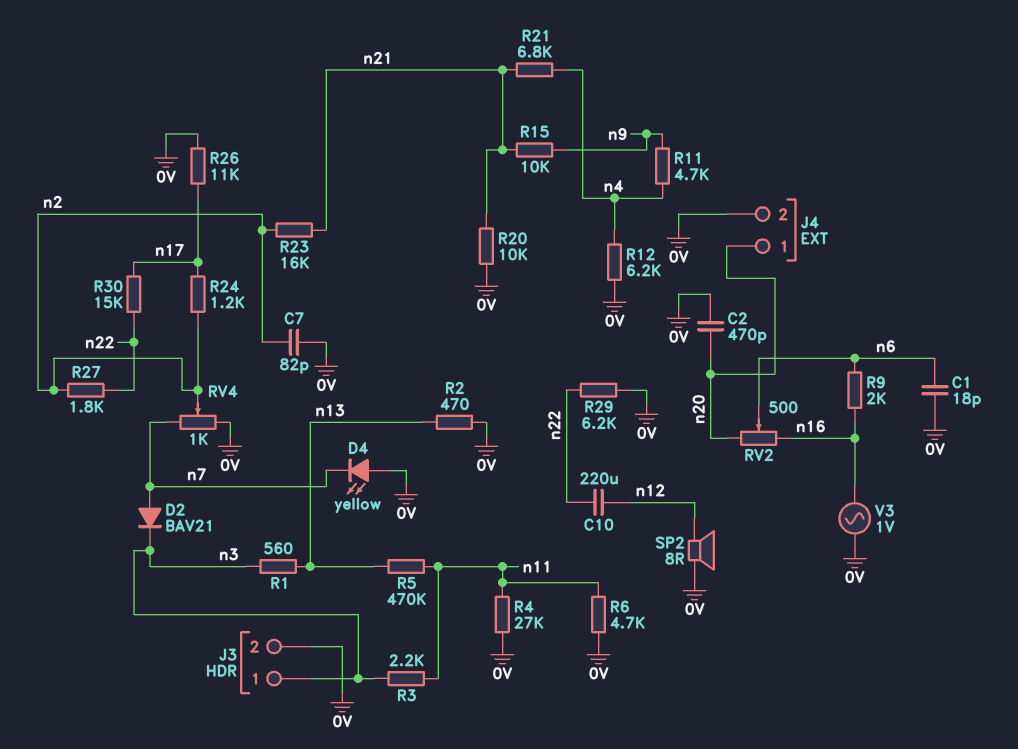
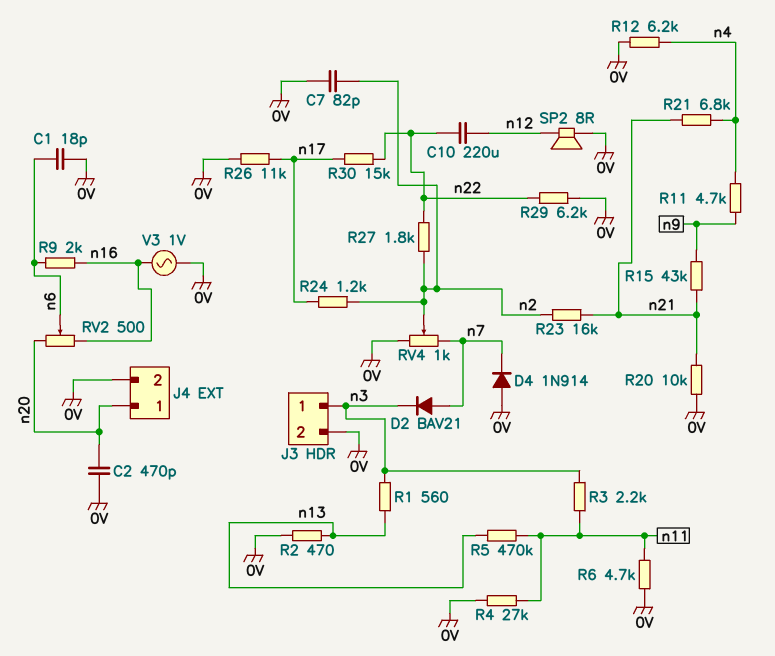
D4: LED yellow (A 0V, K n7) -> diode 1N914 (A 0V, K n7)
R15: 10k (n9, n21) -> 43k (n9, n21)

